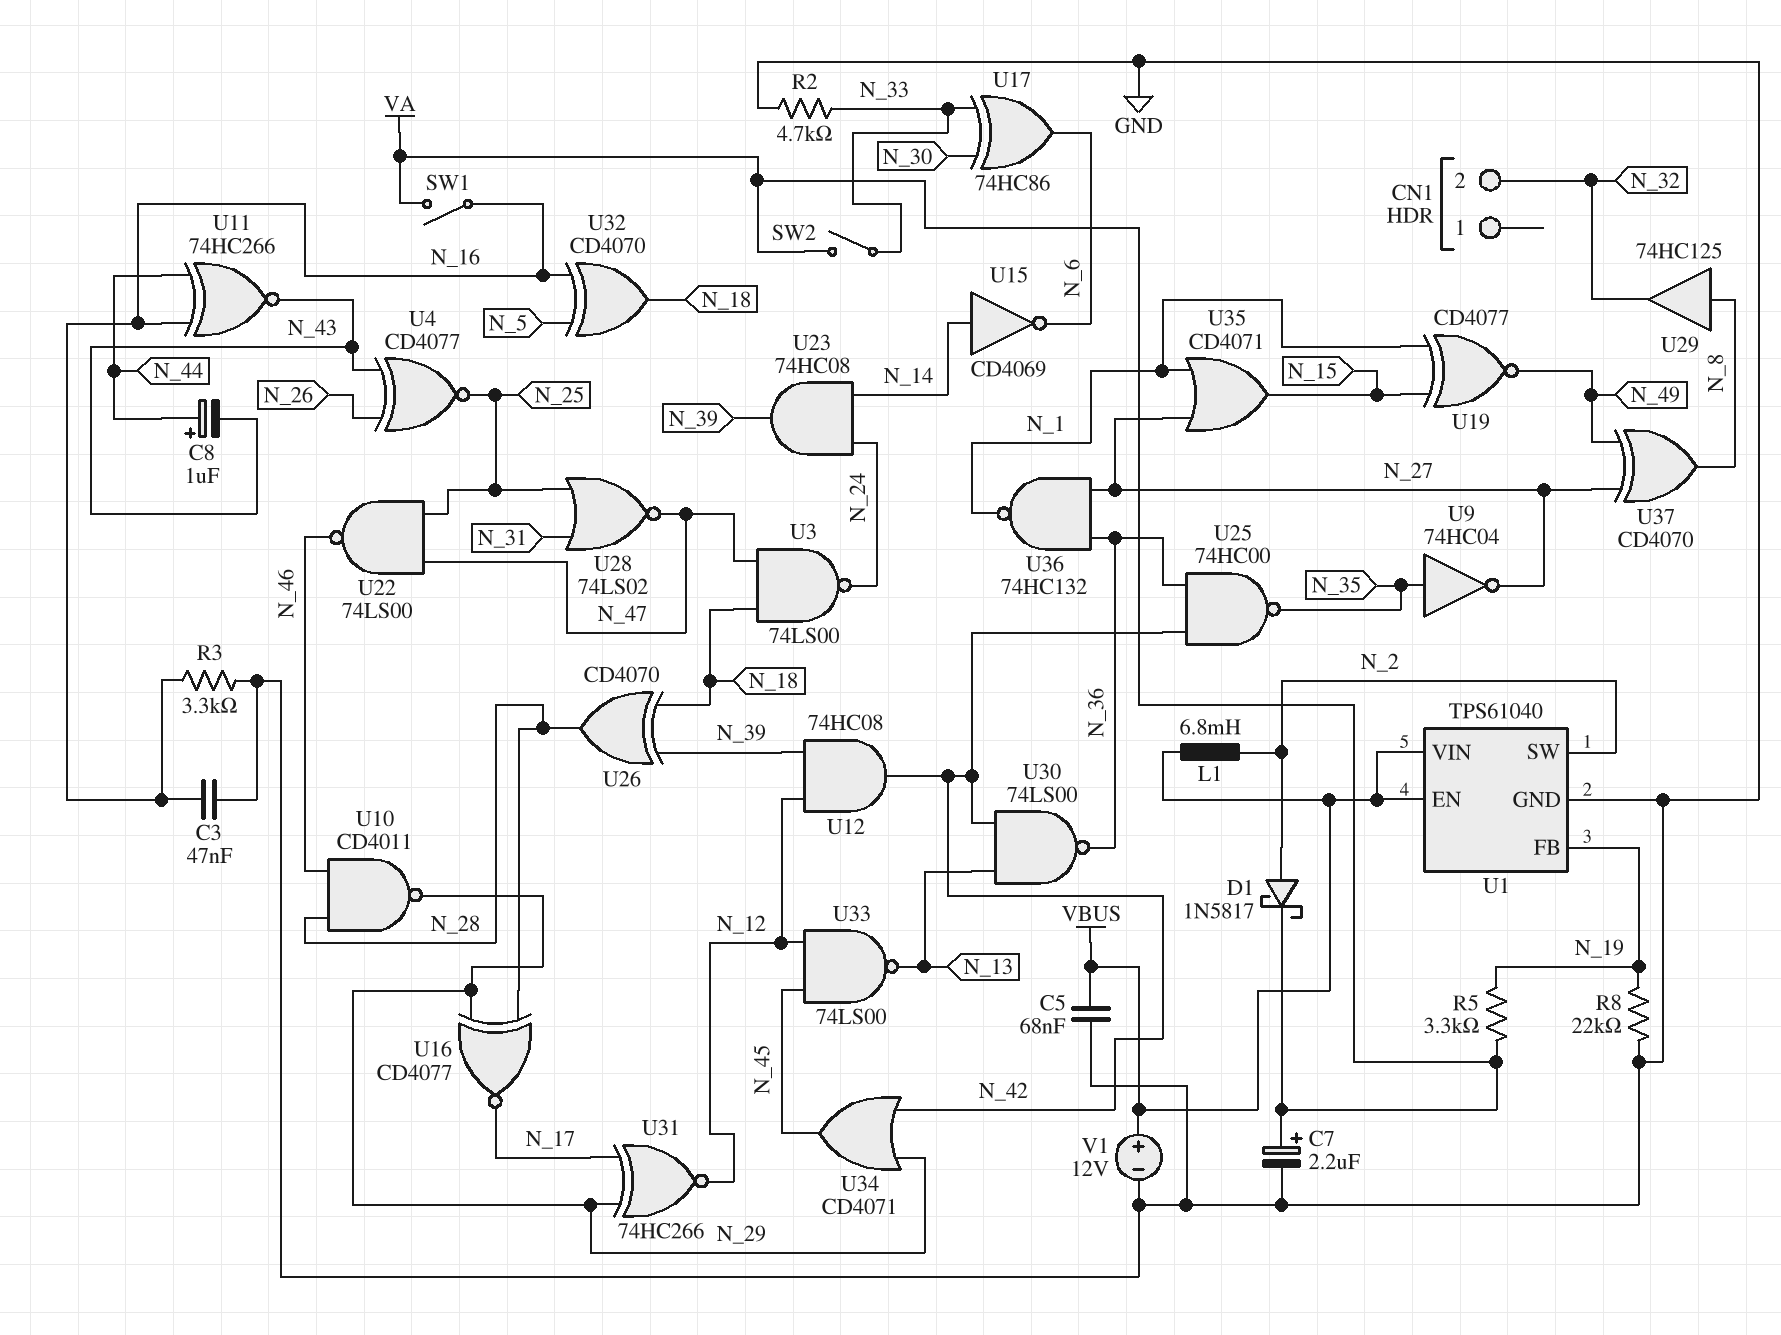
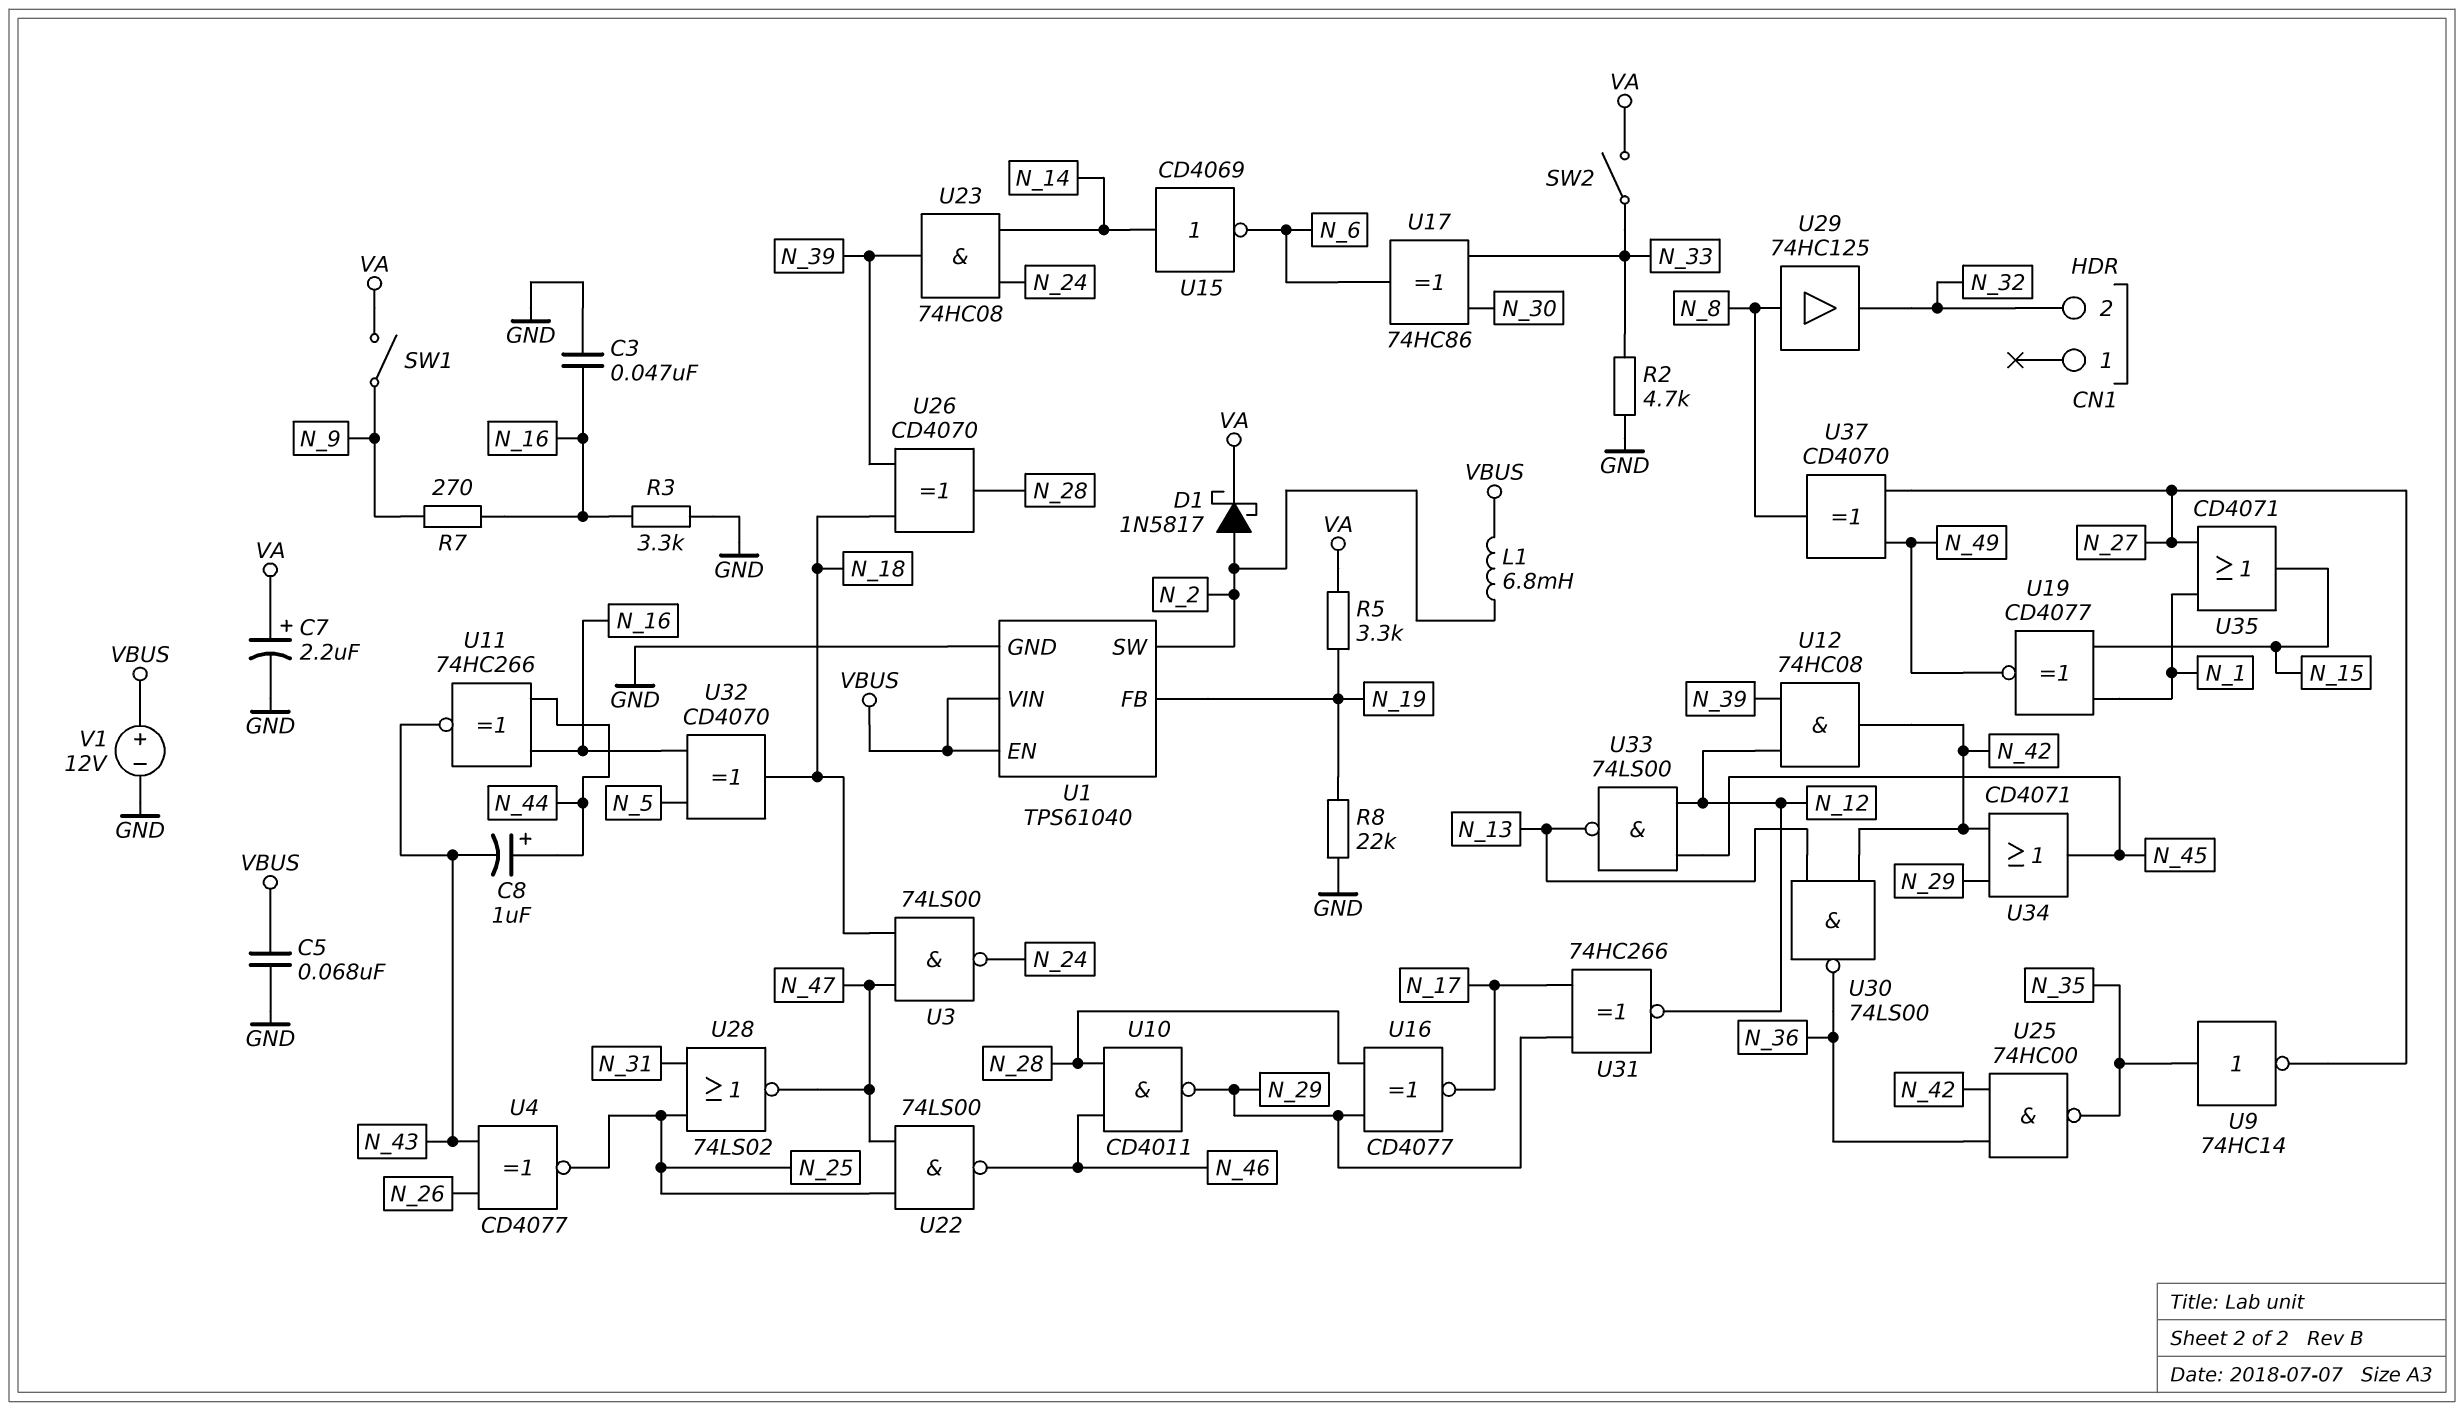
R7: none -> 270 (N_9, N_16)
SW1: switch (N_16, VA) -> switch (N_9, VA)
U9: NOT 74HC04 (in N_35, out N_27) -> NOT 74HC14 (in N_35, out N_27)
U36: NAND 74HC132 (in N_27, in N_36, out N_1) -> none

